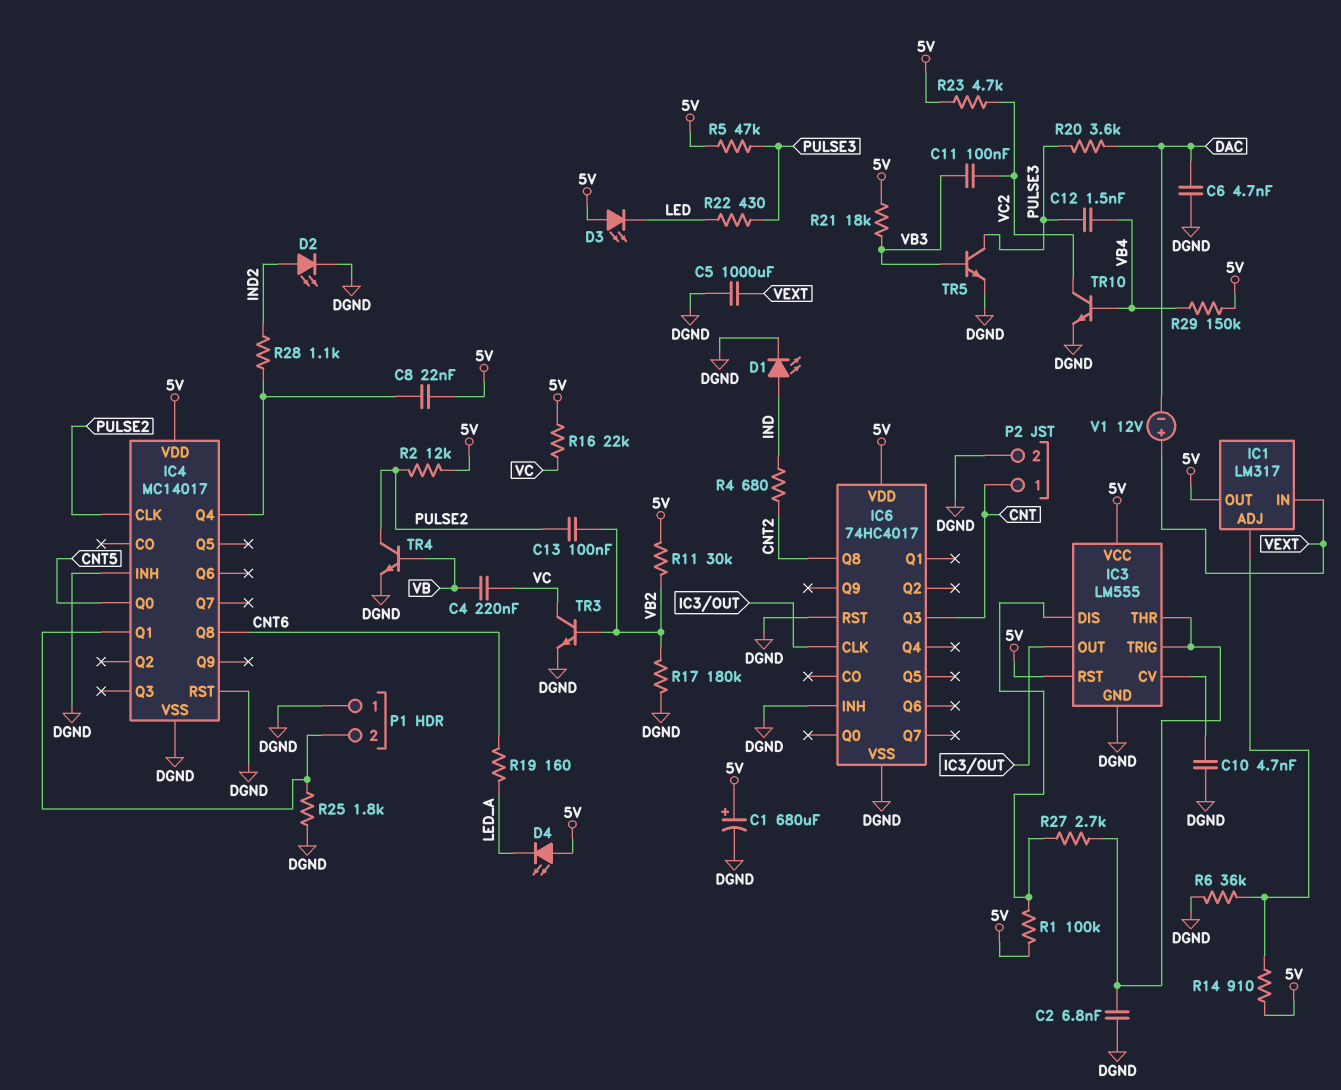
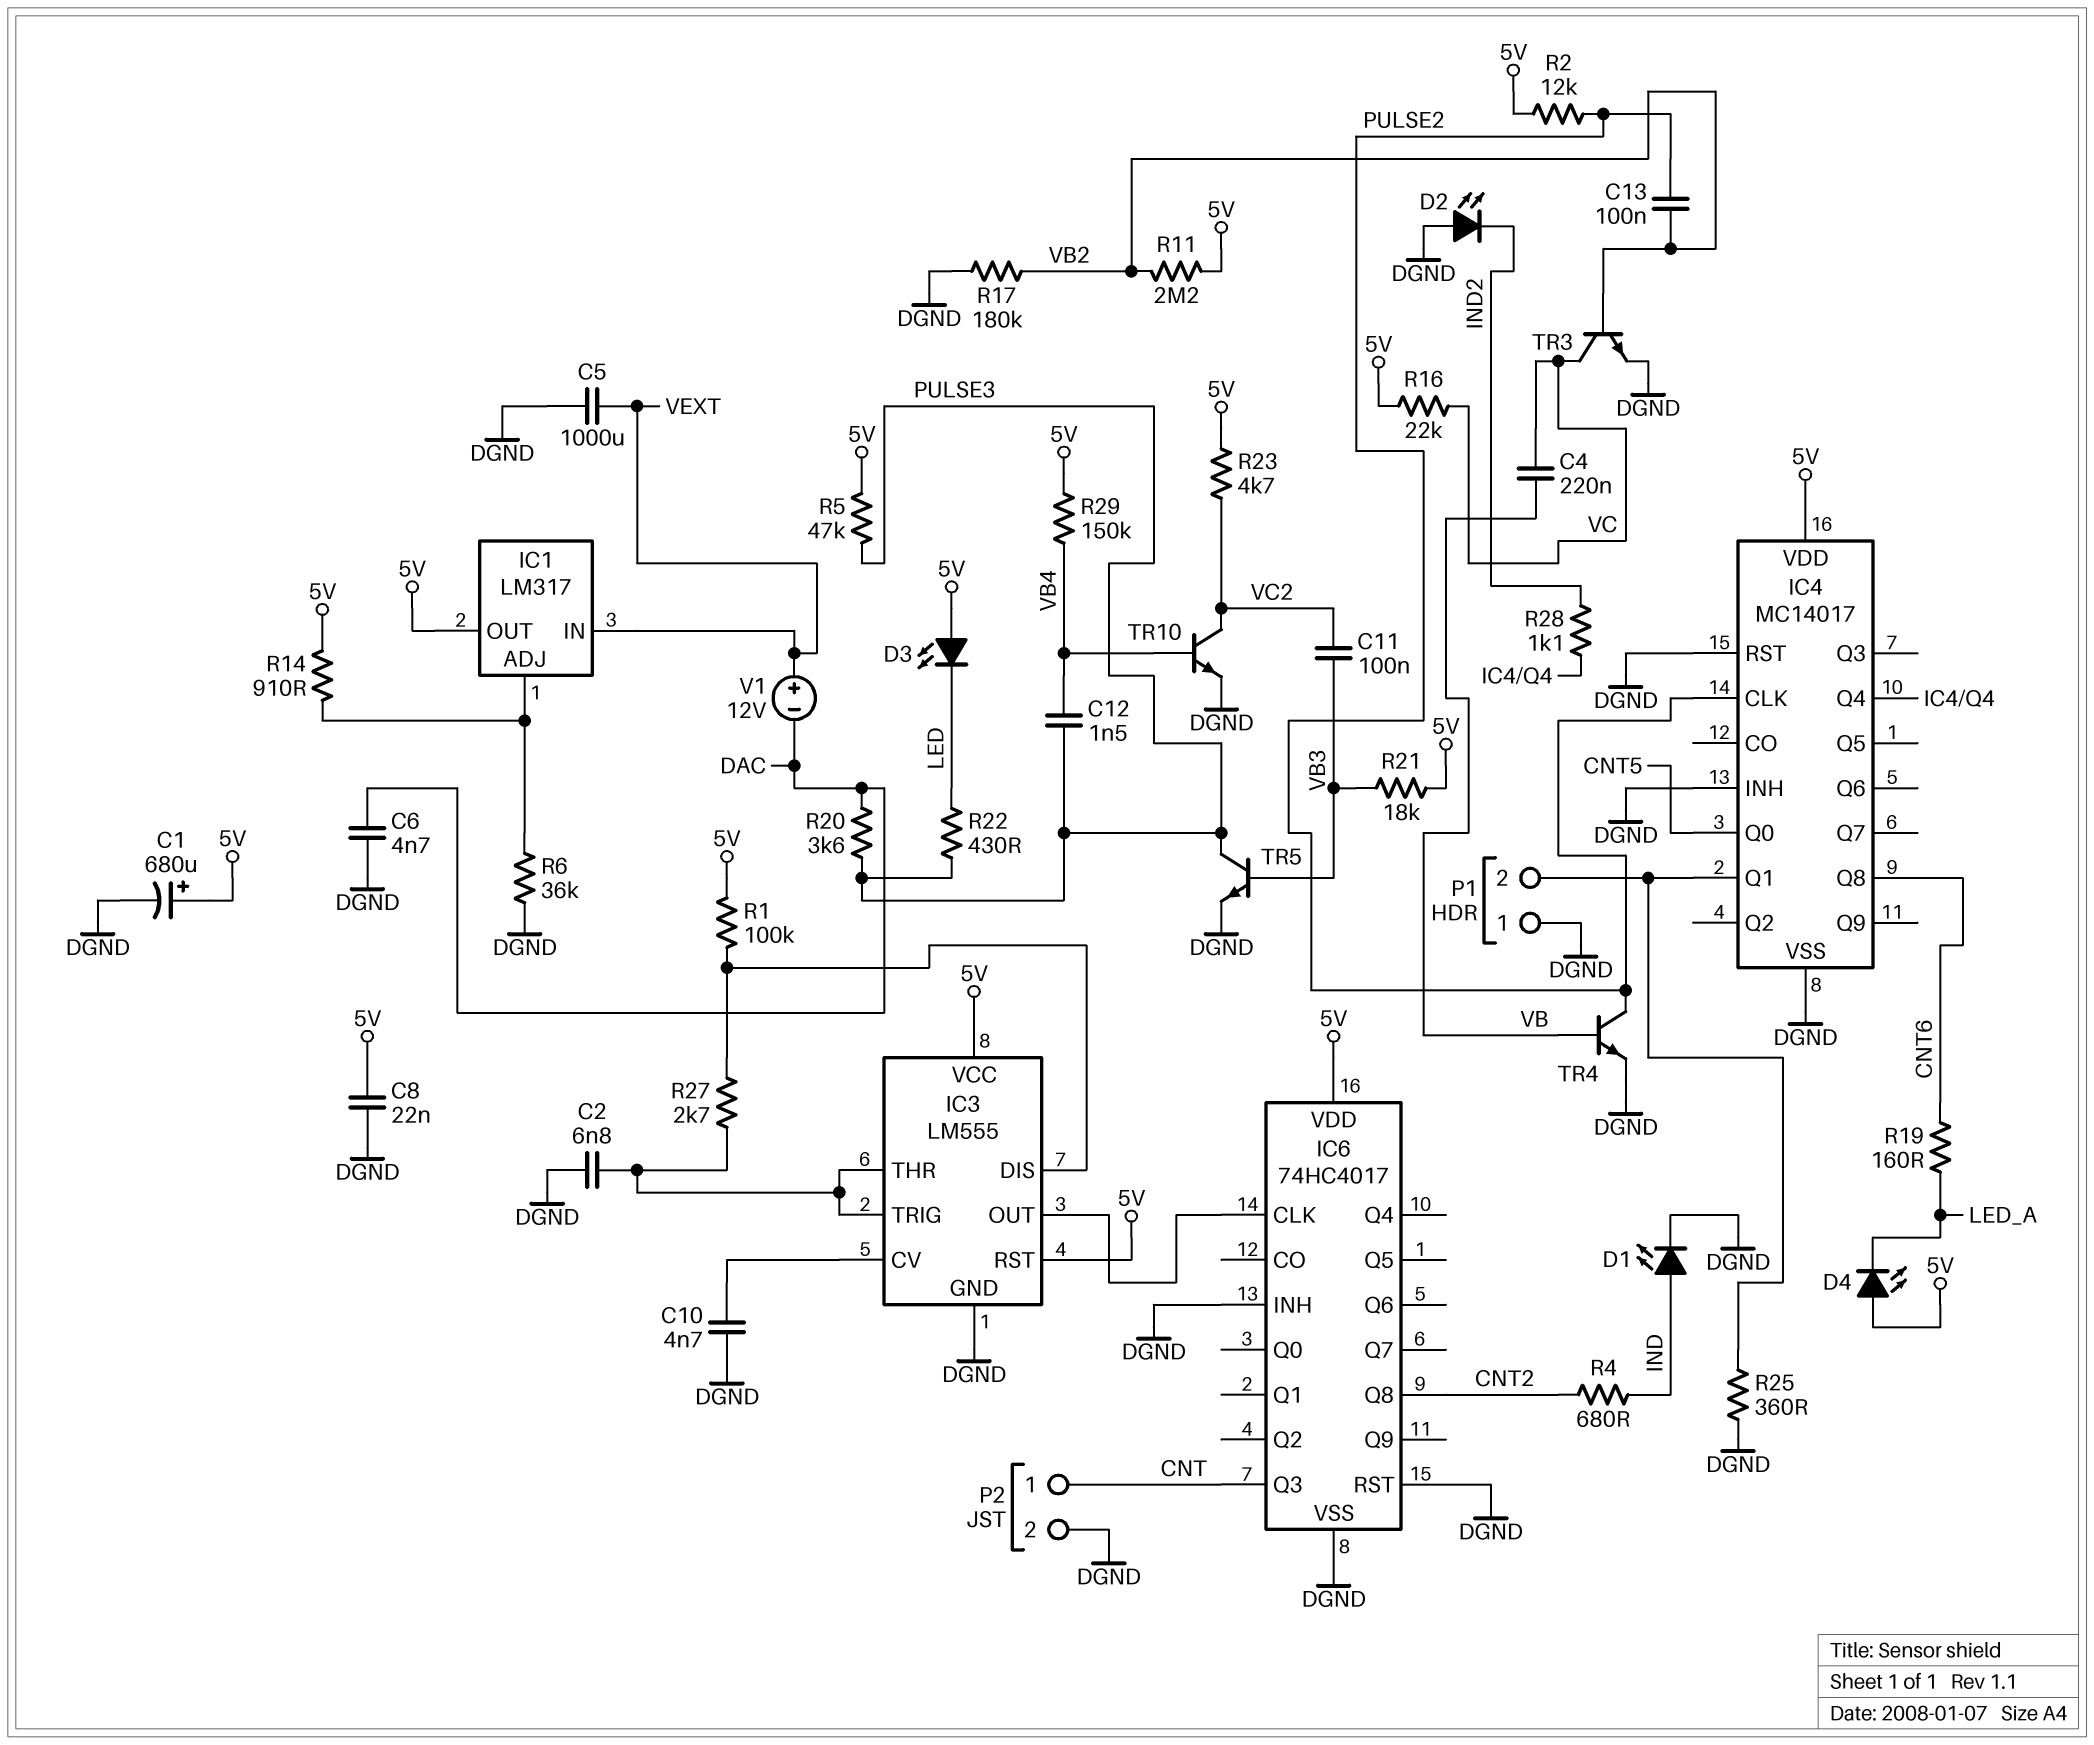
C8: 22nF (5V, IC4/Q4) -> 22nF (5V, DGND)
D2: LED (A IND2, K DGND) -> LED (A DGND, K IND2)
R11: 30k (5V, VB2) -> 2.2M (5V, VB2)
R25: 1.8k (DGND, IC4/Q1) -> 360 (DGND, IC4/Q1)

